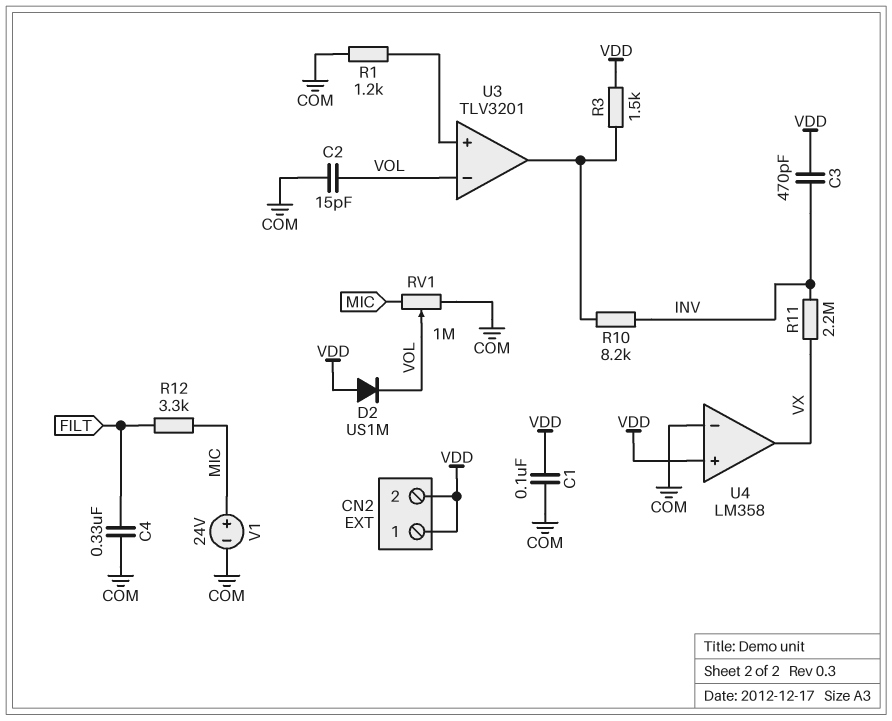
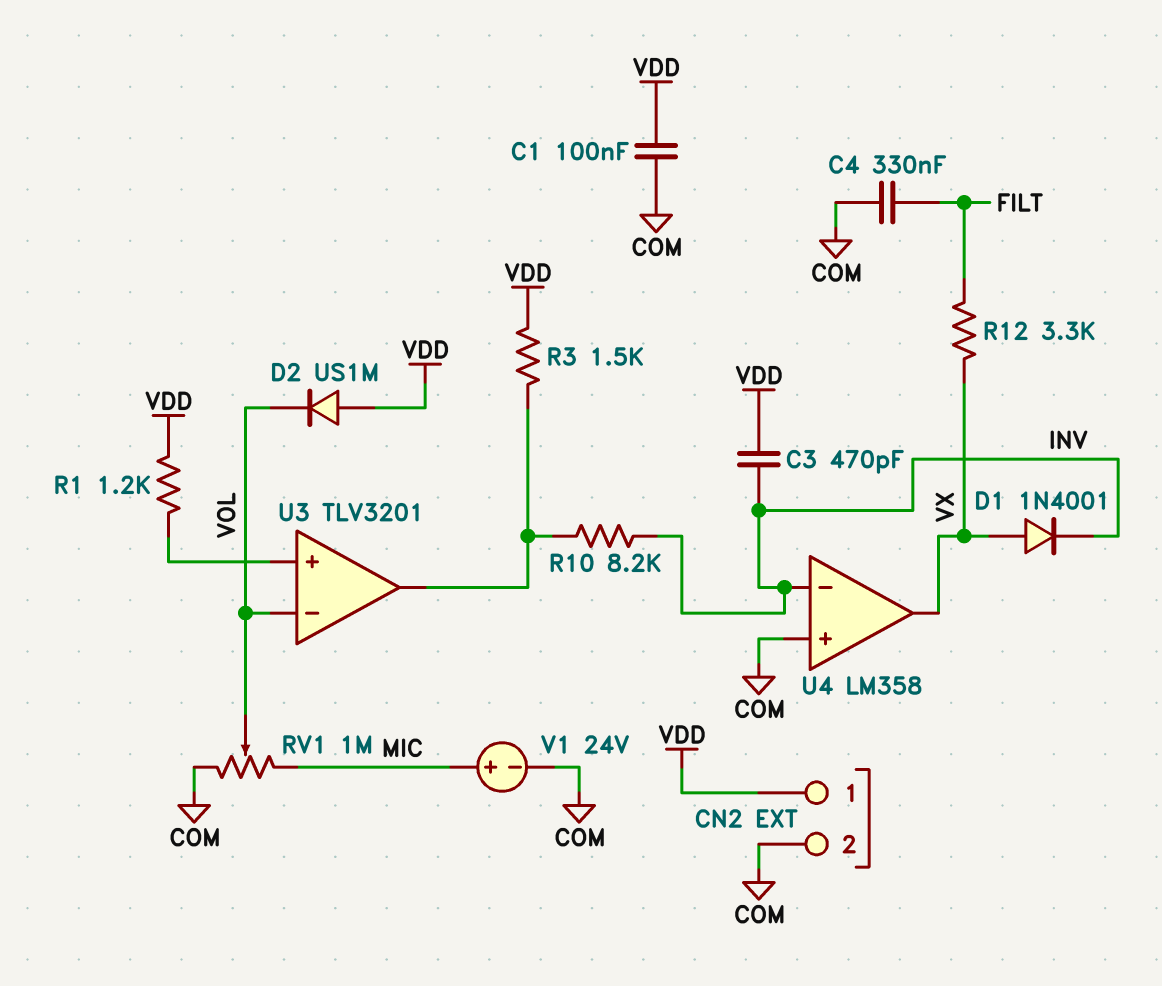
C2: 15pF (COM, VOL) -> none
CN2 pin 2: VDD -> COM
D1: none -> diode 1N4001 (A VX, K INV)
R1: 1.2k (COM, U3/in+) -> 1.2k (U3/in+, VDD)
R11: 2.2M (INV, VX) -> none
R12: 3.3k (FILT, MIC) -> 3.3k (FILT, VX)
U4 pin in+: VDD -> COM
U4 pin in-: COM -> INV

